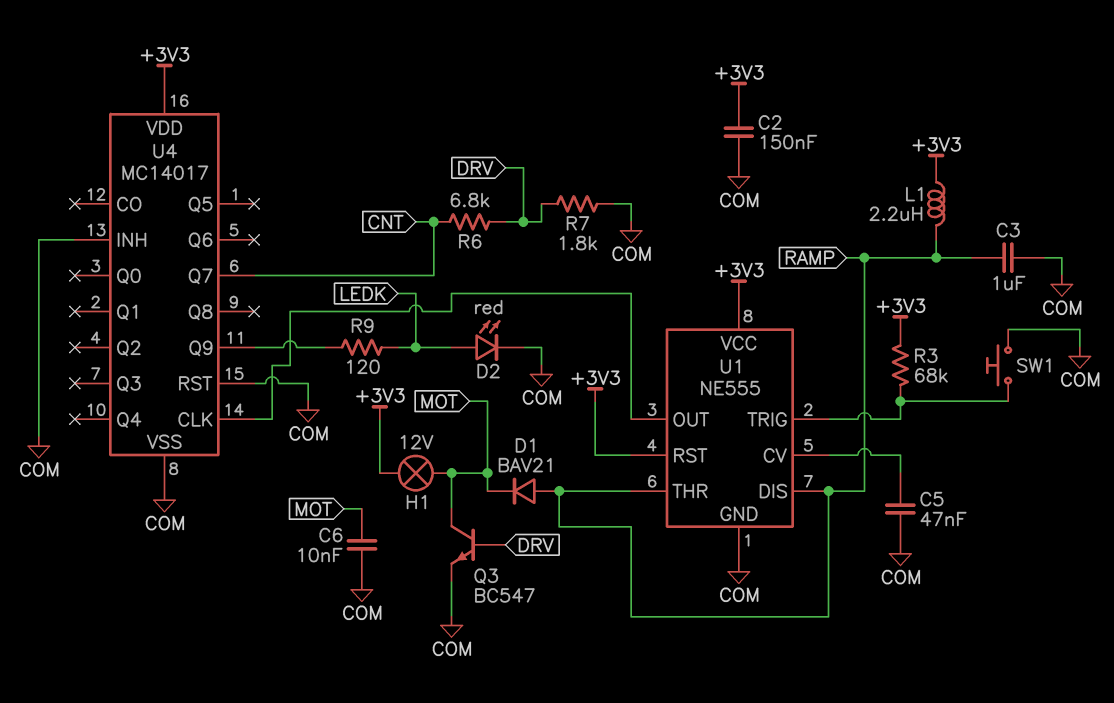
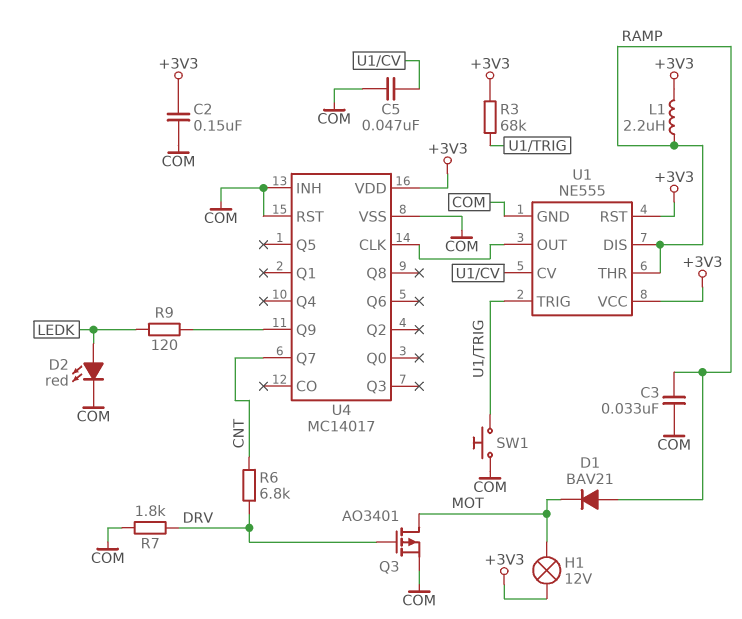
C3: 1uF (COM, RAMP) -> 33nF (COM, RAMP)
C6: 10nF (COM, MOT) -> none
Q3: NPN BC547 (B DRV, C MOT, E COM) -> PMOS AO3401 (G DRV, D MOT, S COM)

